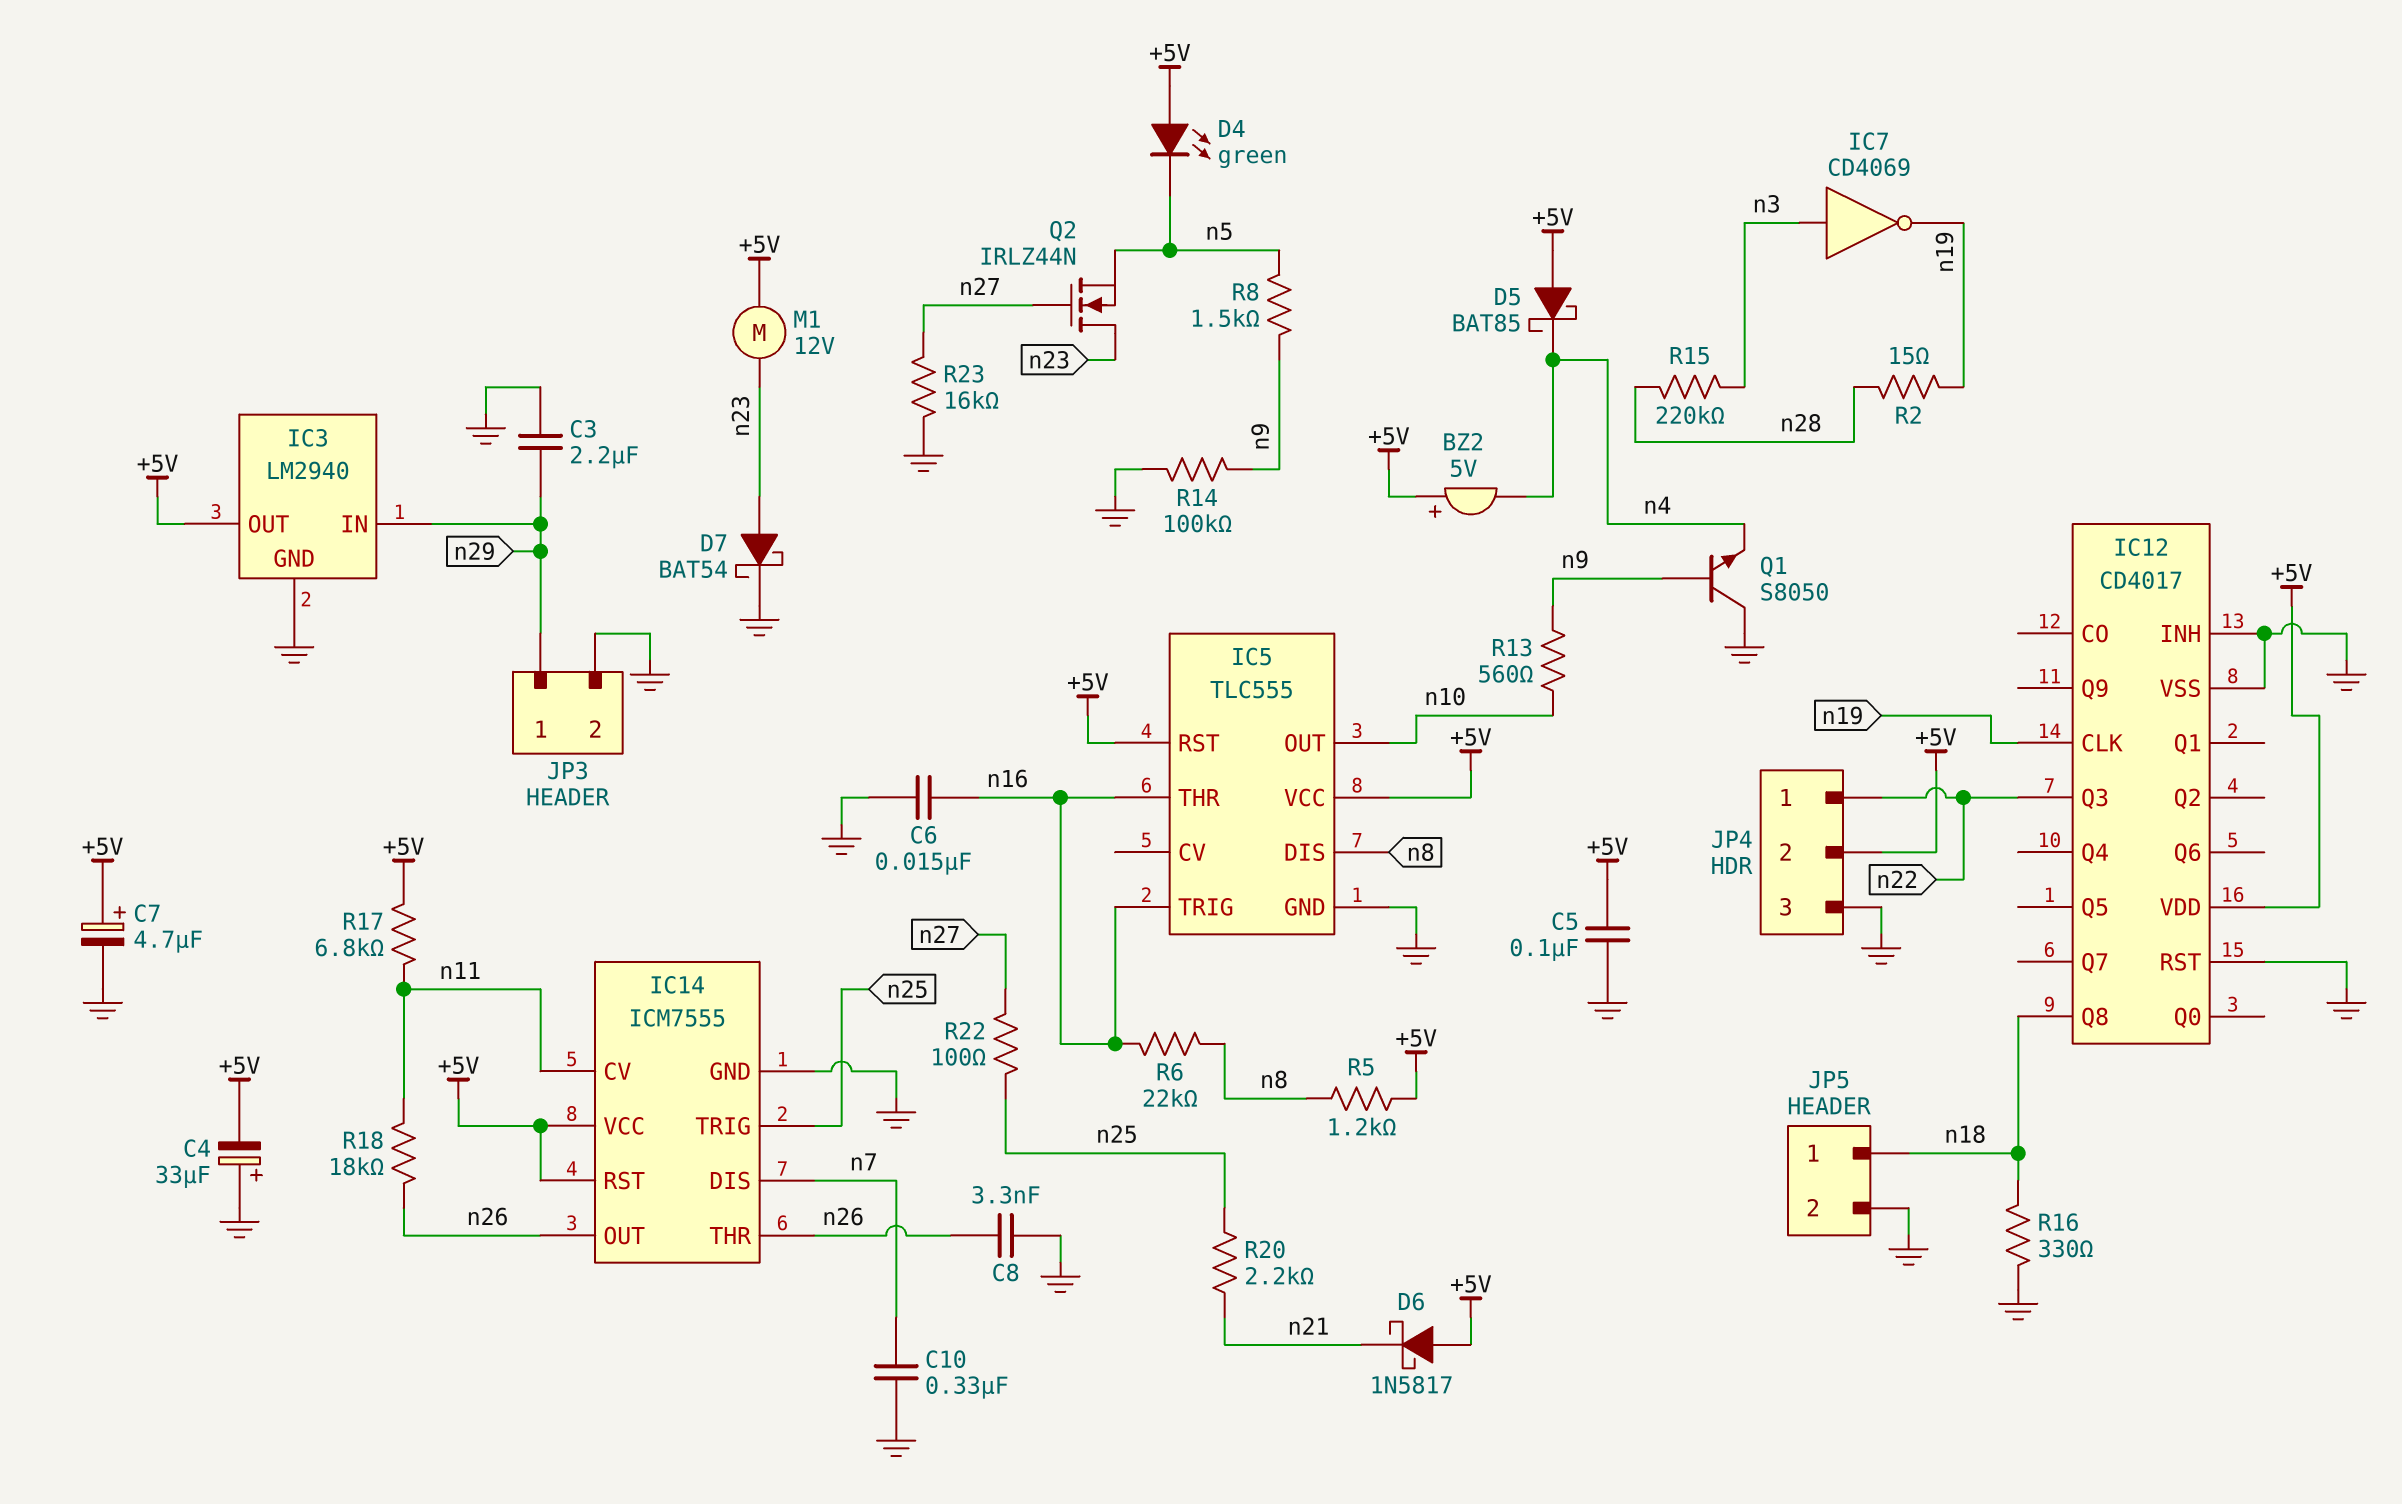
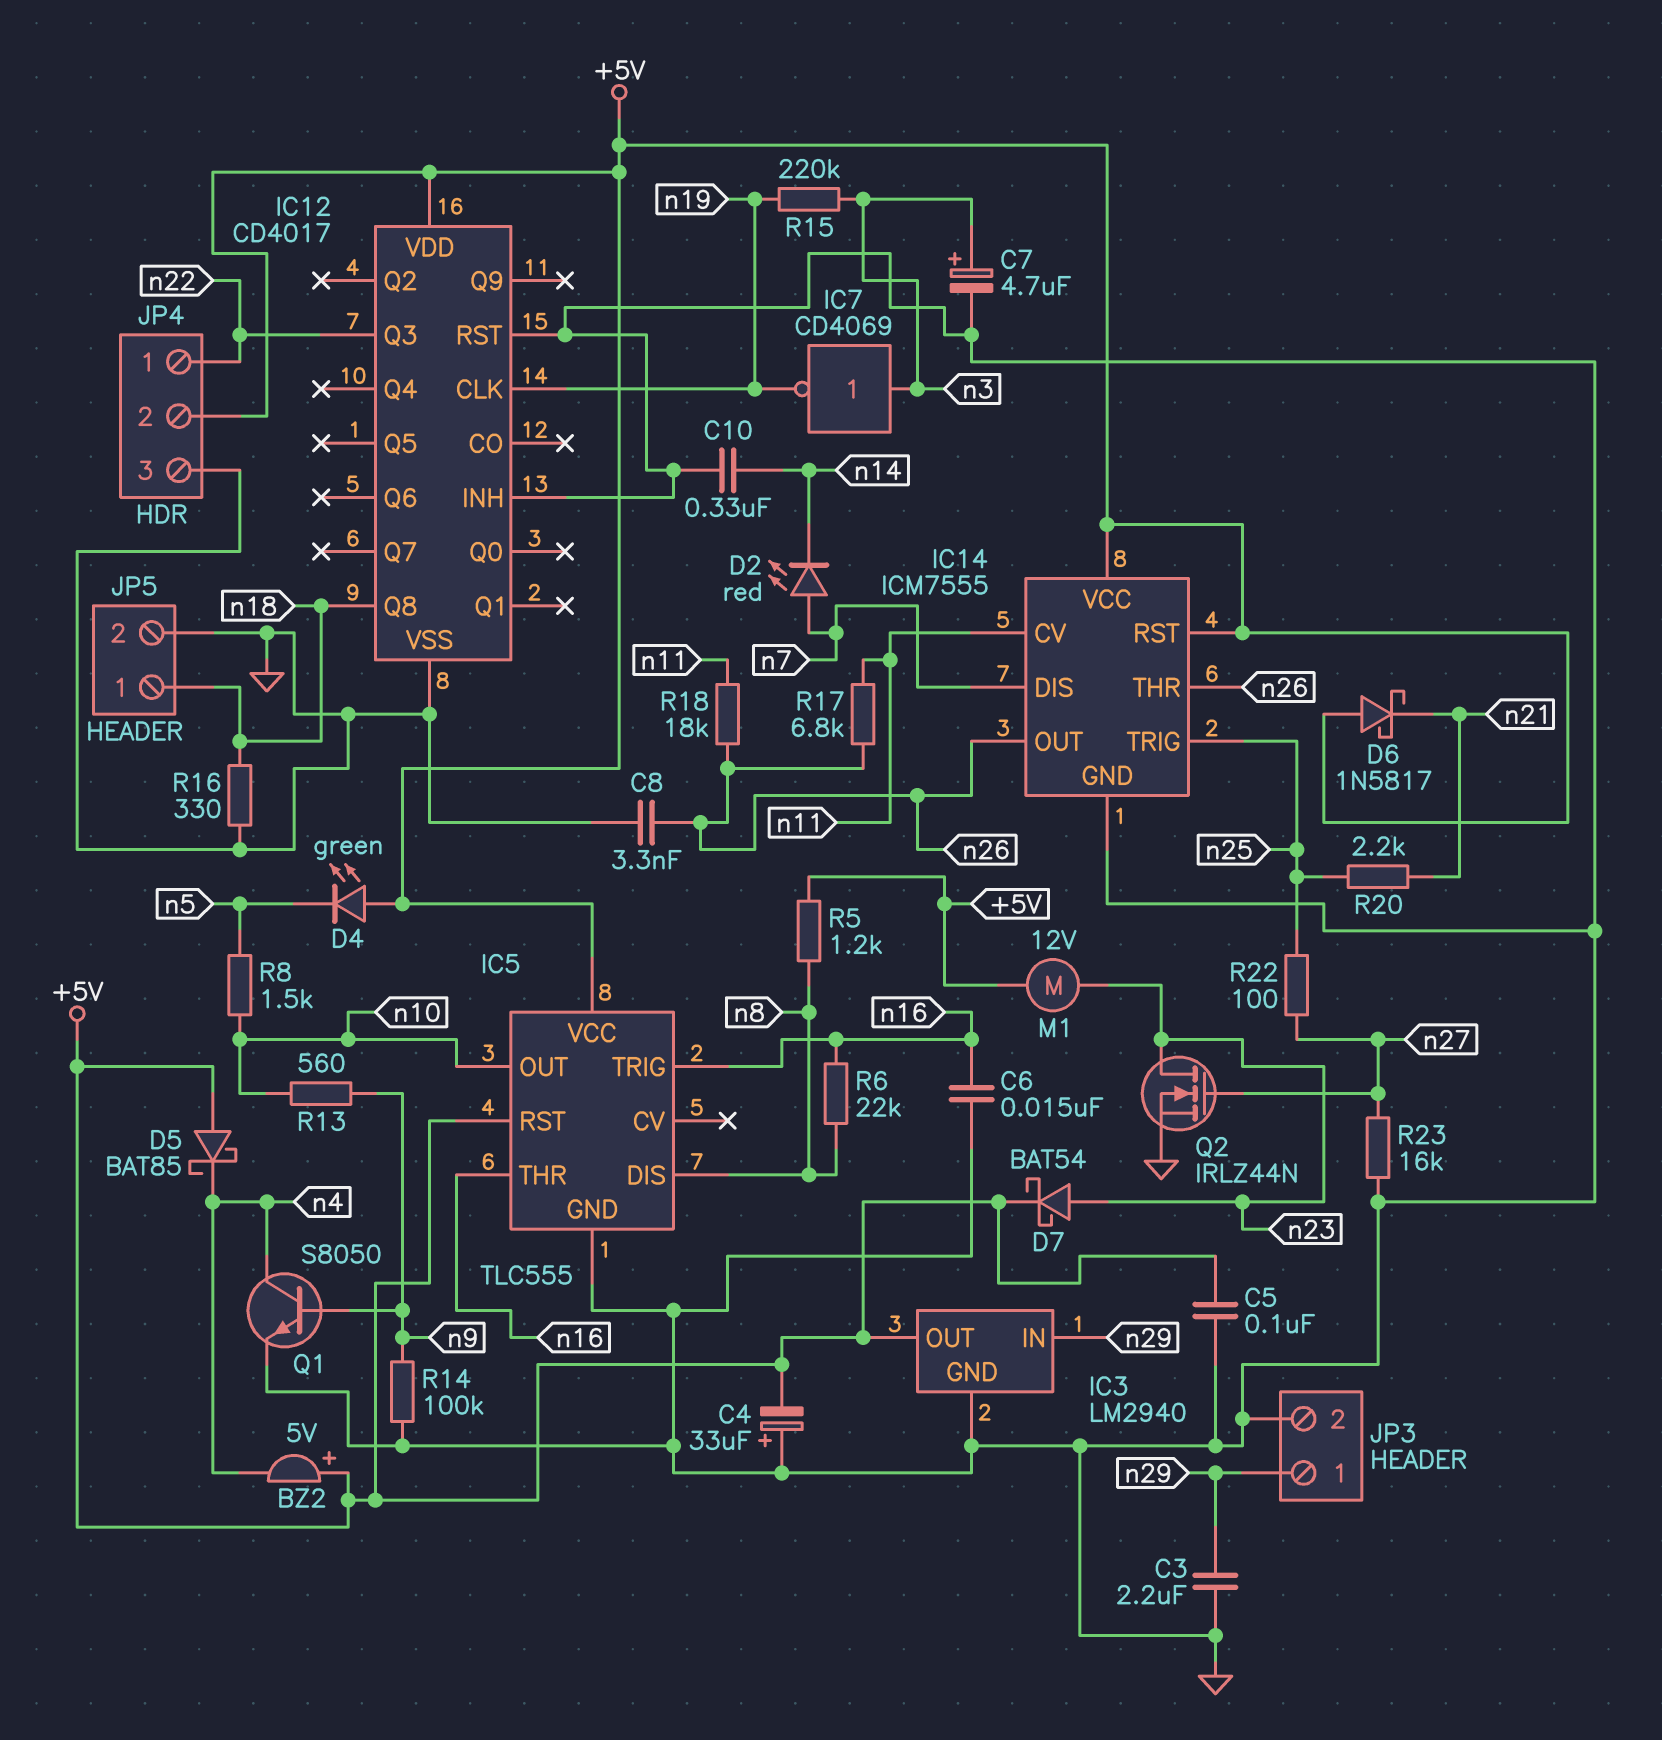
C7: 4.7uF (plus +5V, minus GND) -> 4.7uF (plus n3, minus GND)
C10: 330nF (GND, n7) -> 330nF (GND, n14)
D2: none -> LED red (A n7, K n14)
D7: schottky BAT54 (A n23, K GND) -> schottky BAT54 (A n23, K +5V)
Q1: NPN S8050 (B n9, C GND, E n4) -> NPN S8050 (B n9, C n4, E GND)
Q2: NMOS IRLZ44N (G n27, D n23, S n5) -> NMOS IRLZ44N (G n27, D n23, S GND)
R2: 15 (n19, n28) -> none
R8: 1.5k (n5, n9) -> 1.5k (n5, n10)
R15: 220k (n3, n28) -> 220k (n3, n19)
R17: 6.8k (+5V, n11) -> 6.8k (n11, n26)

